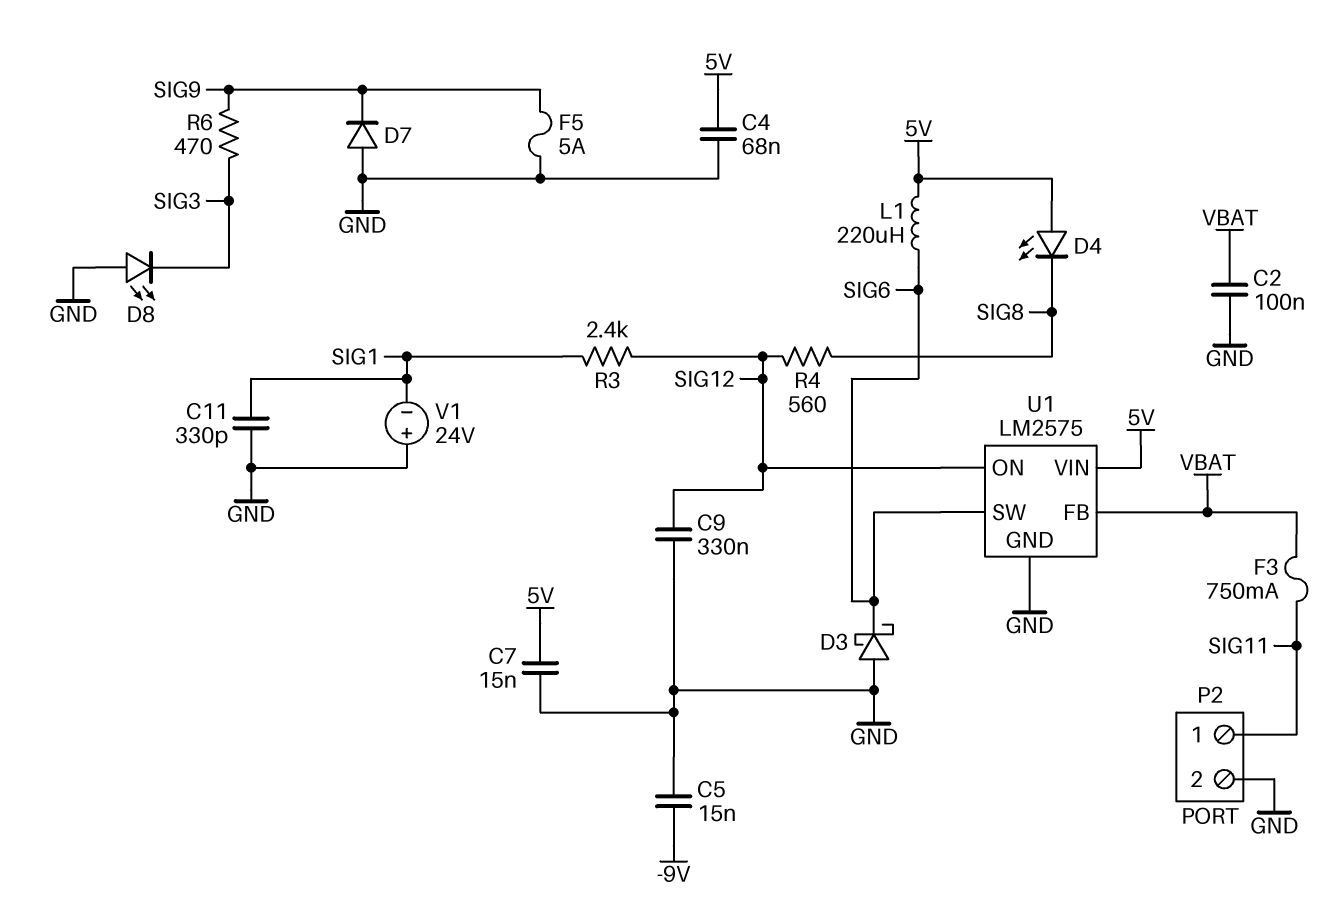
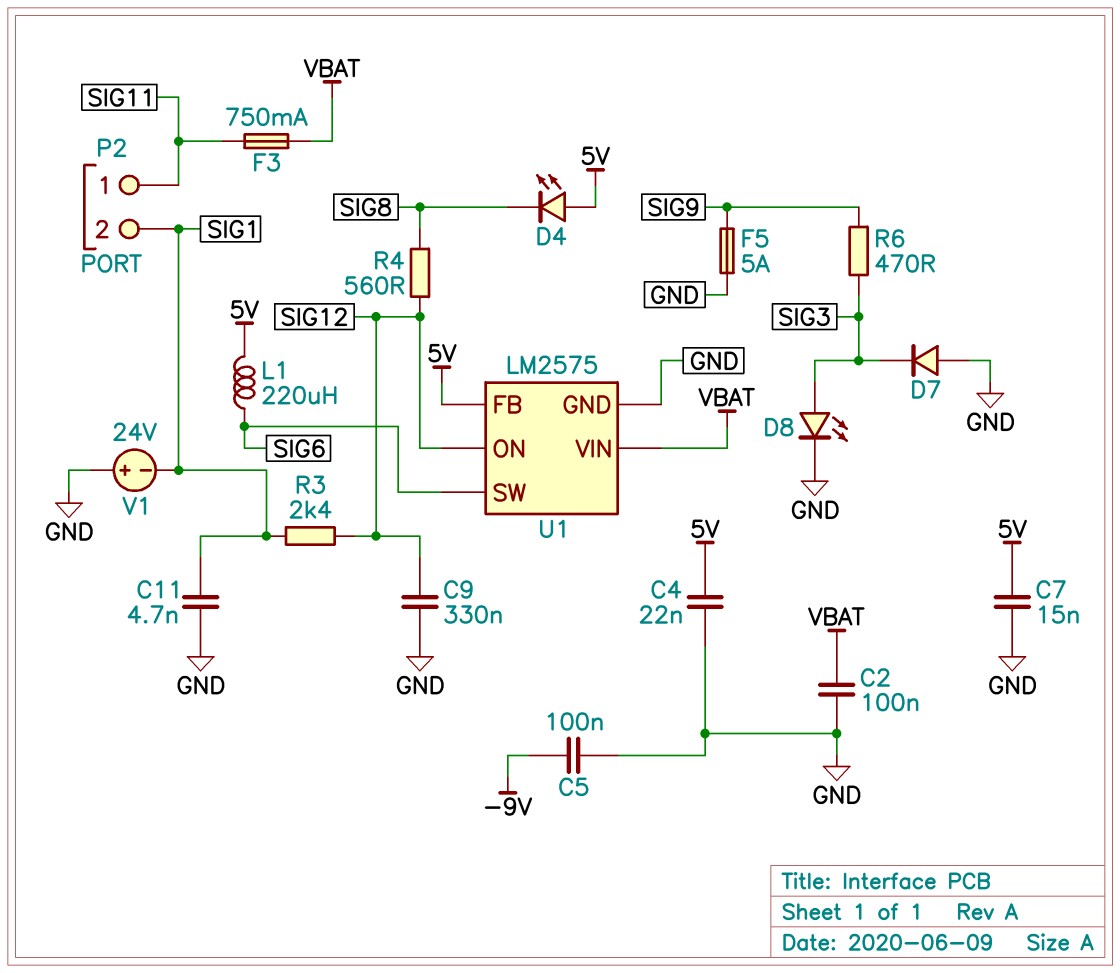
C4: 68nF (5V, GND) -> 22nF (5V, GND)
C5: 15nF (-9V, GND) -> 100nF (-9V, GND)
C11: 330pF (GND, SIG1) -> 4.7nF (GND, SIG1)
D3: schottky (A GND, K SIG6) -> none
D7: diode (A GND, K SIG9) -> diode (A GND, K SIG3)
D8: LED (A GND, K SIG3) -> LED (A SIG3, K GND)
P2 pin 2: GND -> SIG1
U1 pin FB: VBAT -> 5V
U1 pin VIN: 5V -> VBAT

